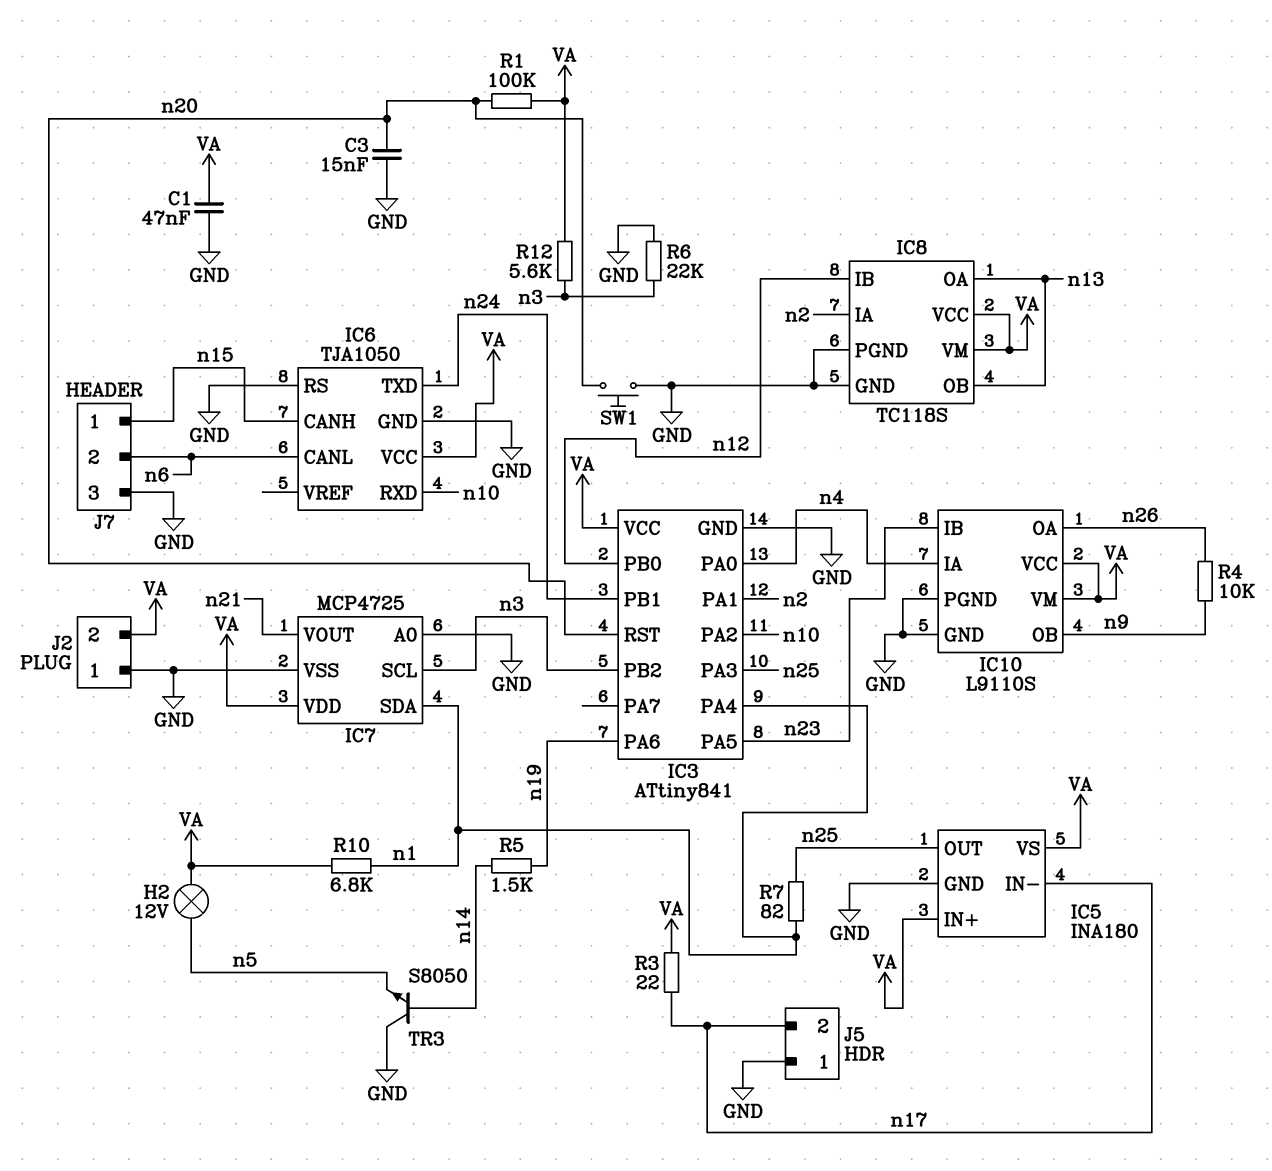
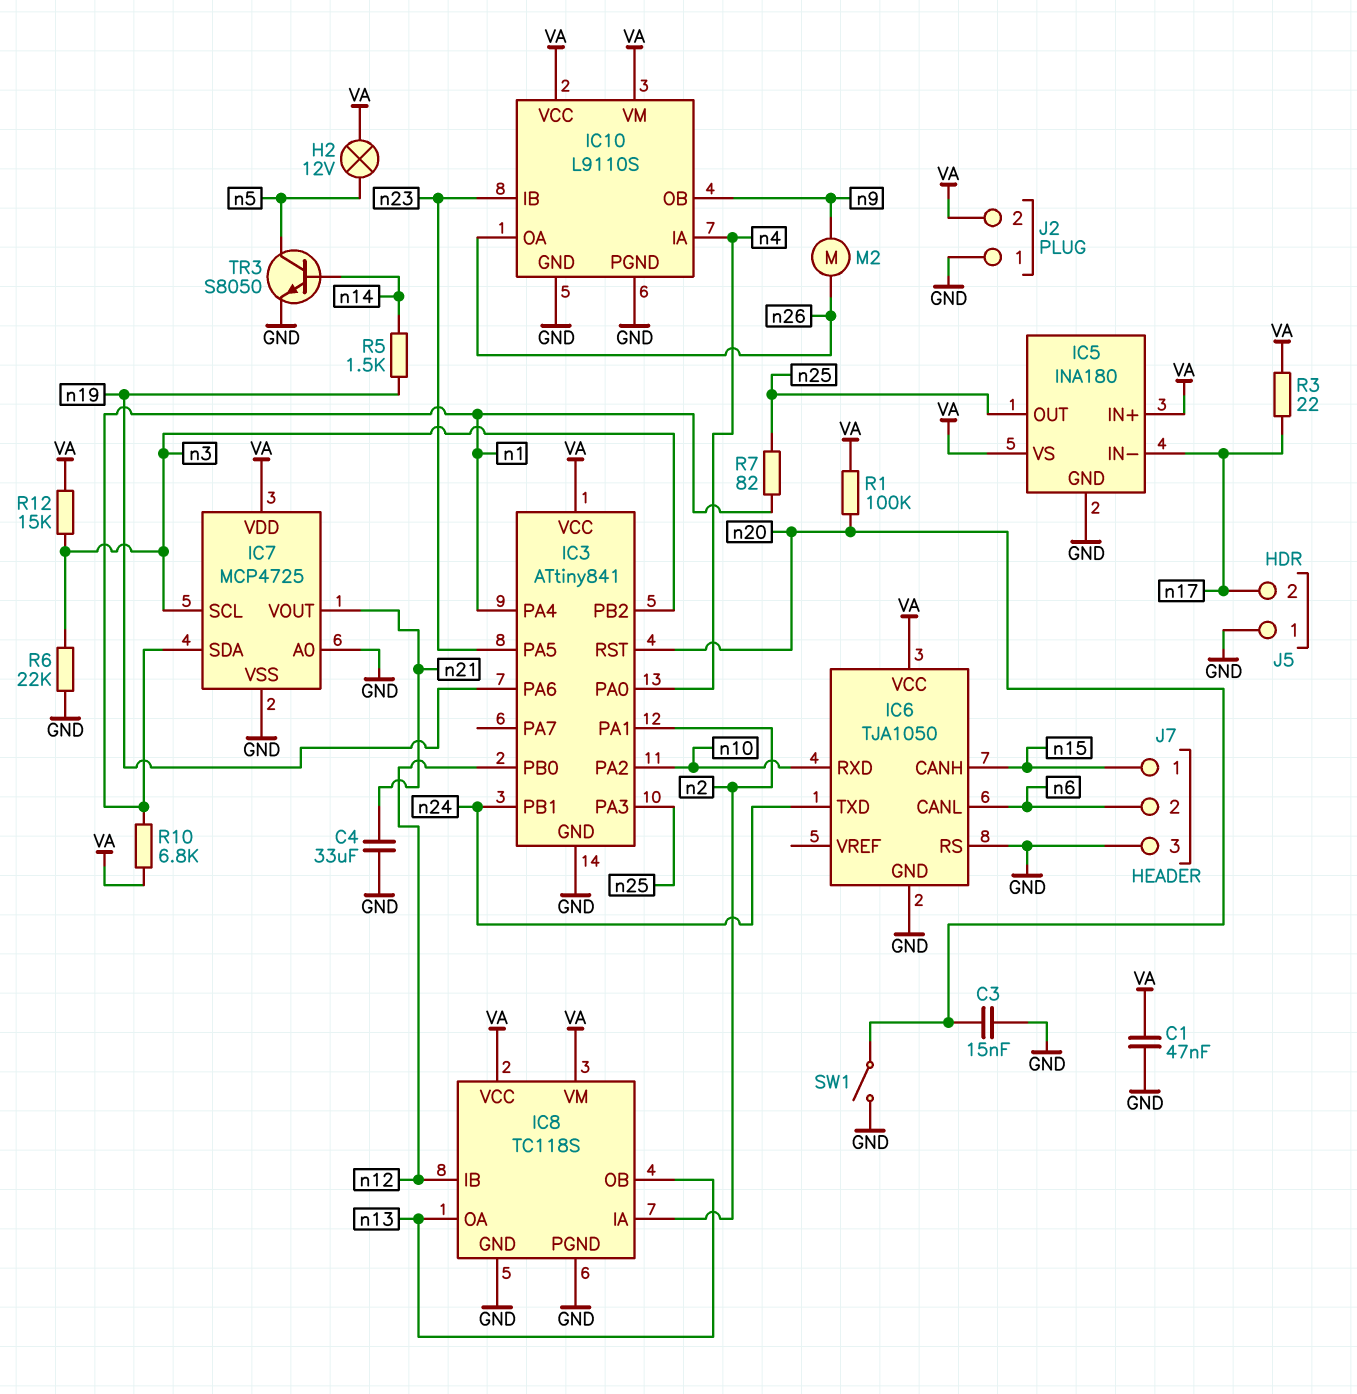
C4: none -> 33uF (GND, n21)
M2: none -> motor (n9, n26)
R4: 10k (n9, n26) -> none
R12: 5.6k (VA, n3) -> 15k (VA, n3)
SW1: button (GND, n20) -> switch (GND, n20)
TR3: NPN S8050 (B n14, C GND, E n5) -> NPN S8050 (B n14, C n5, E GND)

